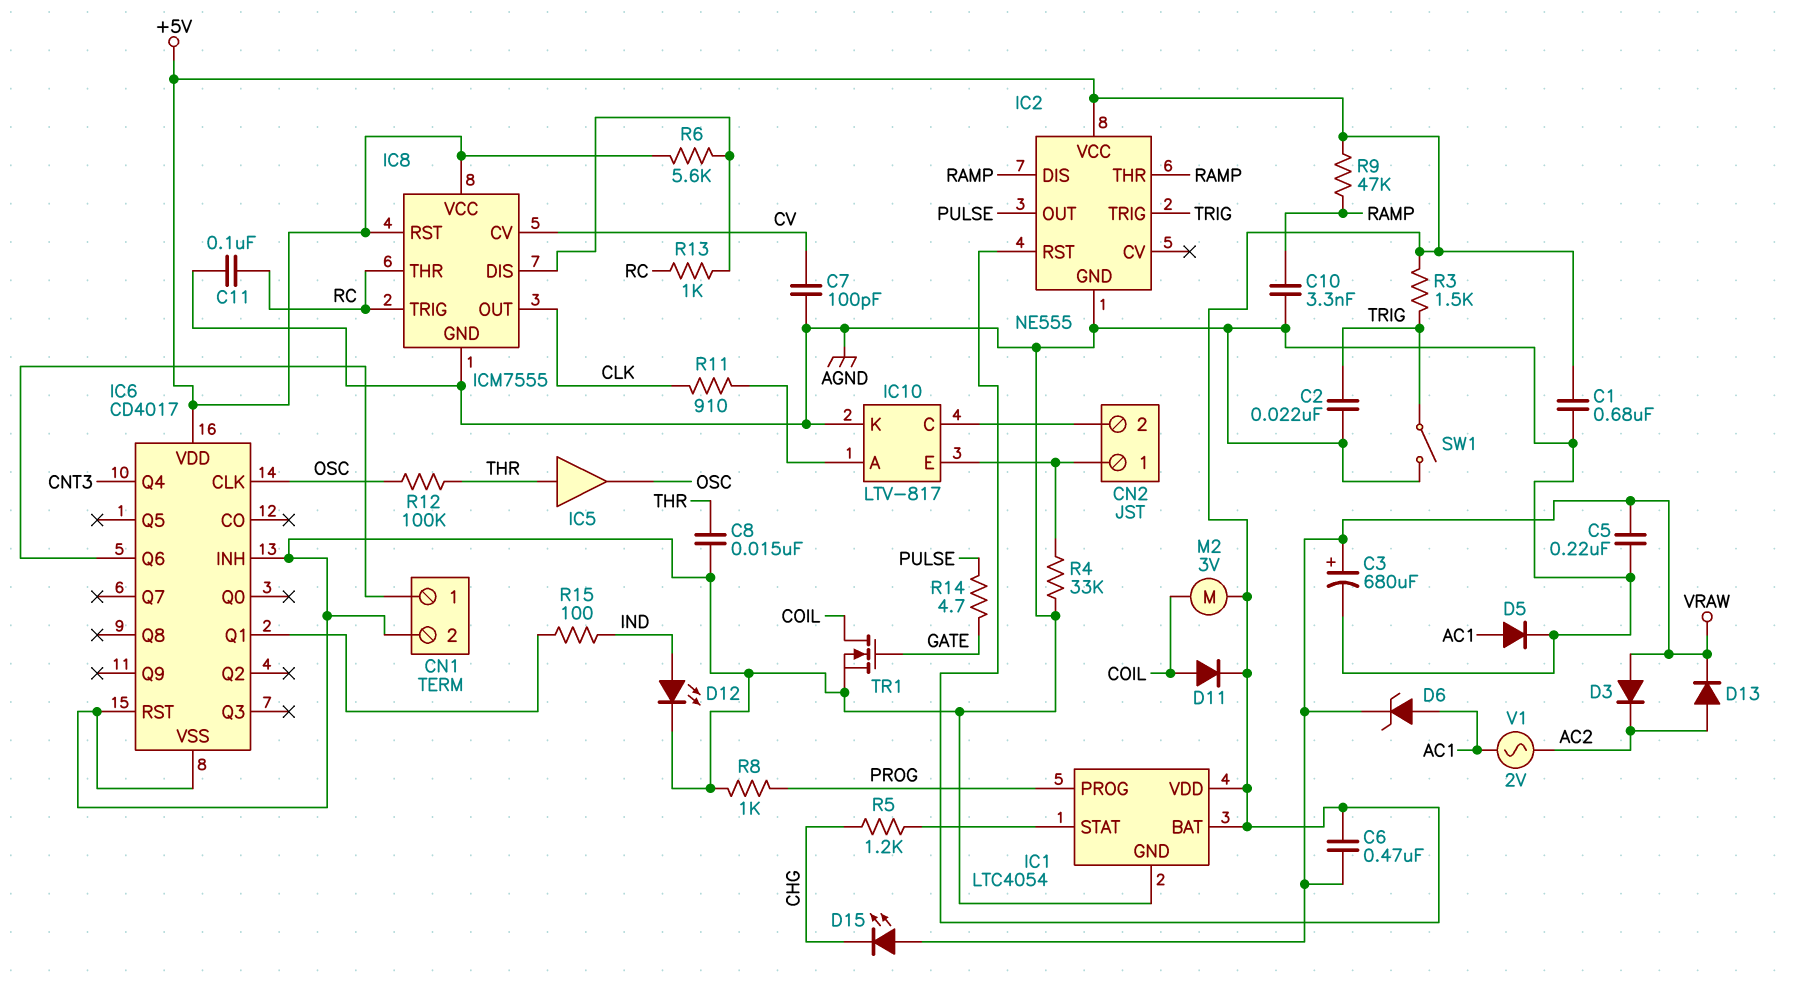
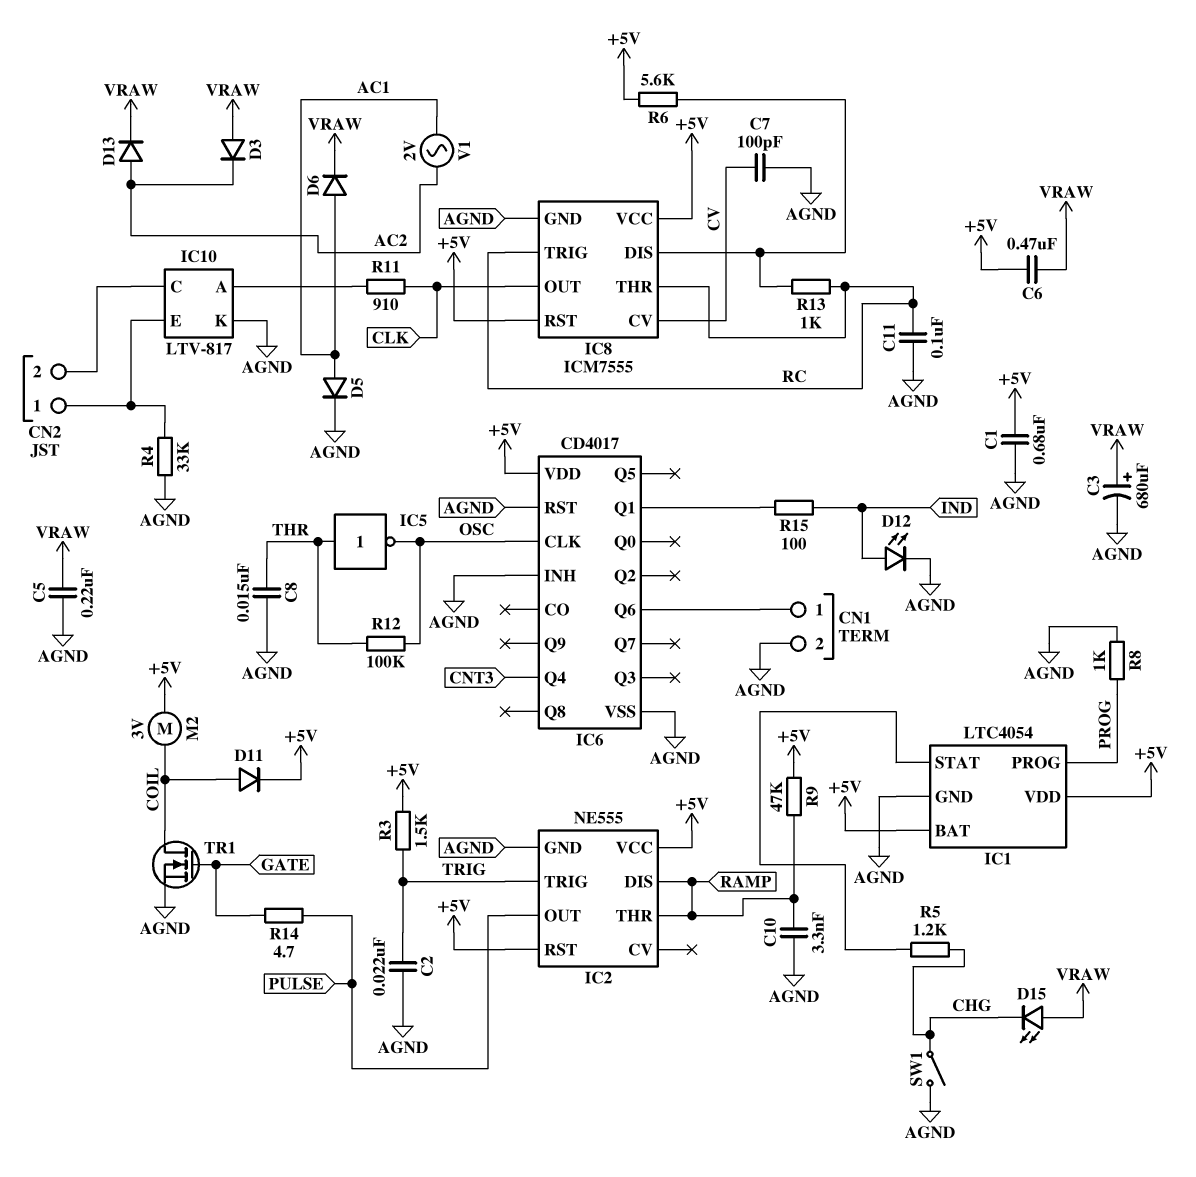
D6: zener (A AC1, K VRAW) -> diode (A AC1, K VRAW)
IC5: buffer (in THR, out OSC) -> NOT (in THR, out OSC)
SW1: switch (AGND, TRIG) -> switch (AGND, CHG)

